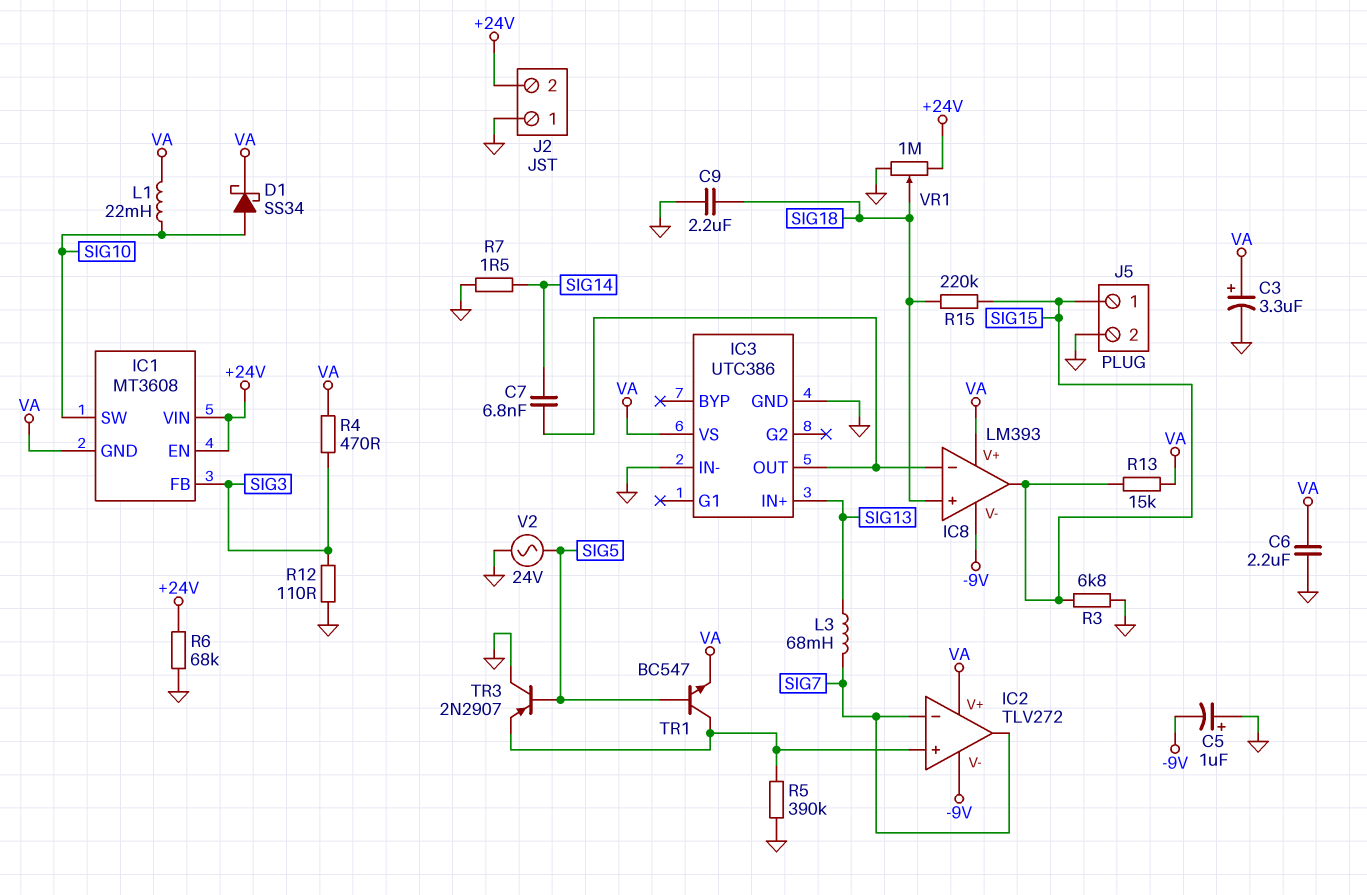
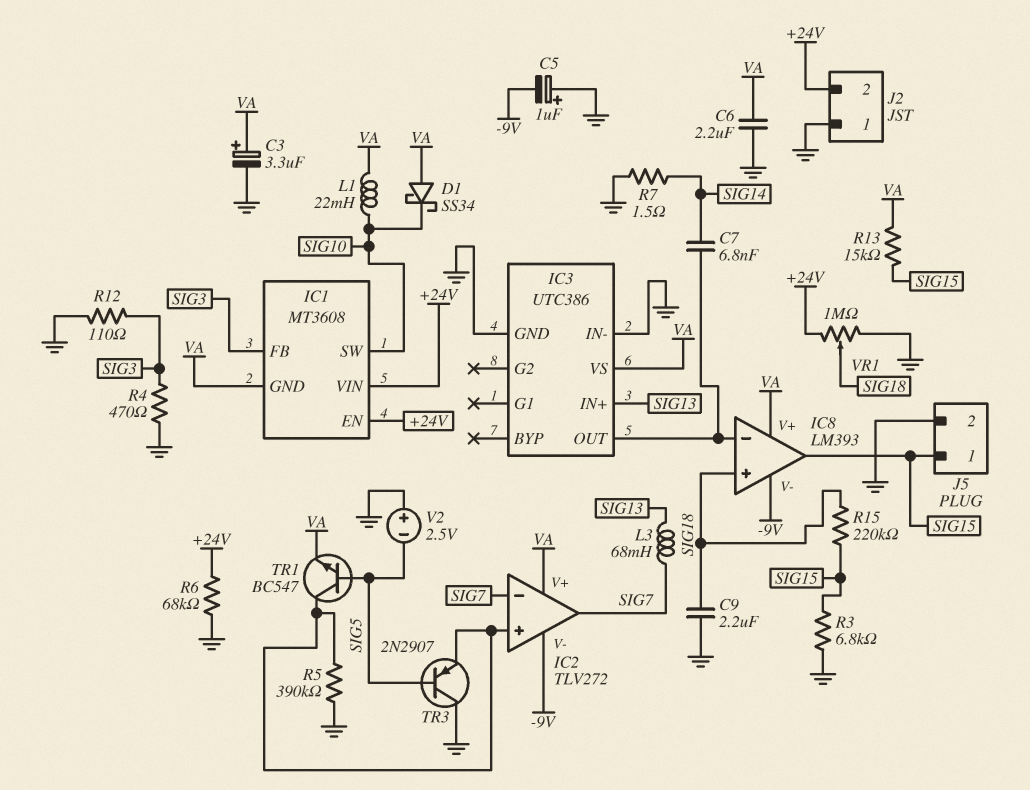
D1: schottky SS34 (A SIG10, K VA) -> schottky SS34 (A VA, K SIG10)
R4: 470 (SIG3, VA) -> 470 (GND, SIG3)
V2: AC 24V (GND, SIG5) -> 2.5V (plus GND, minus SIG5)

